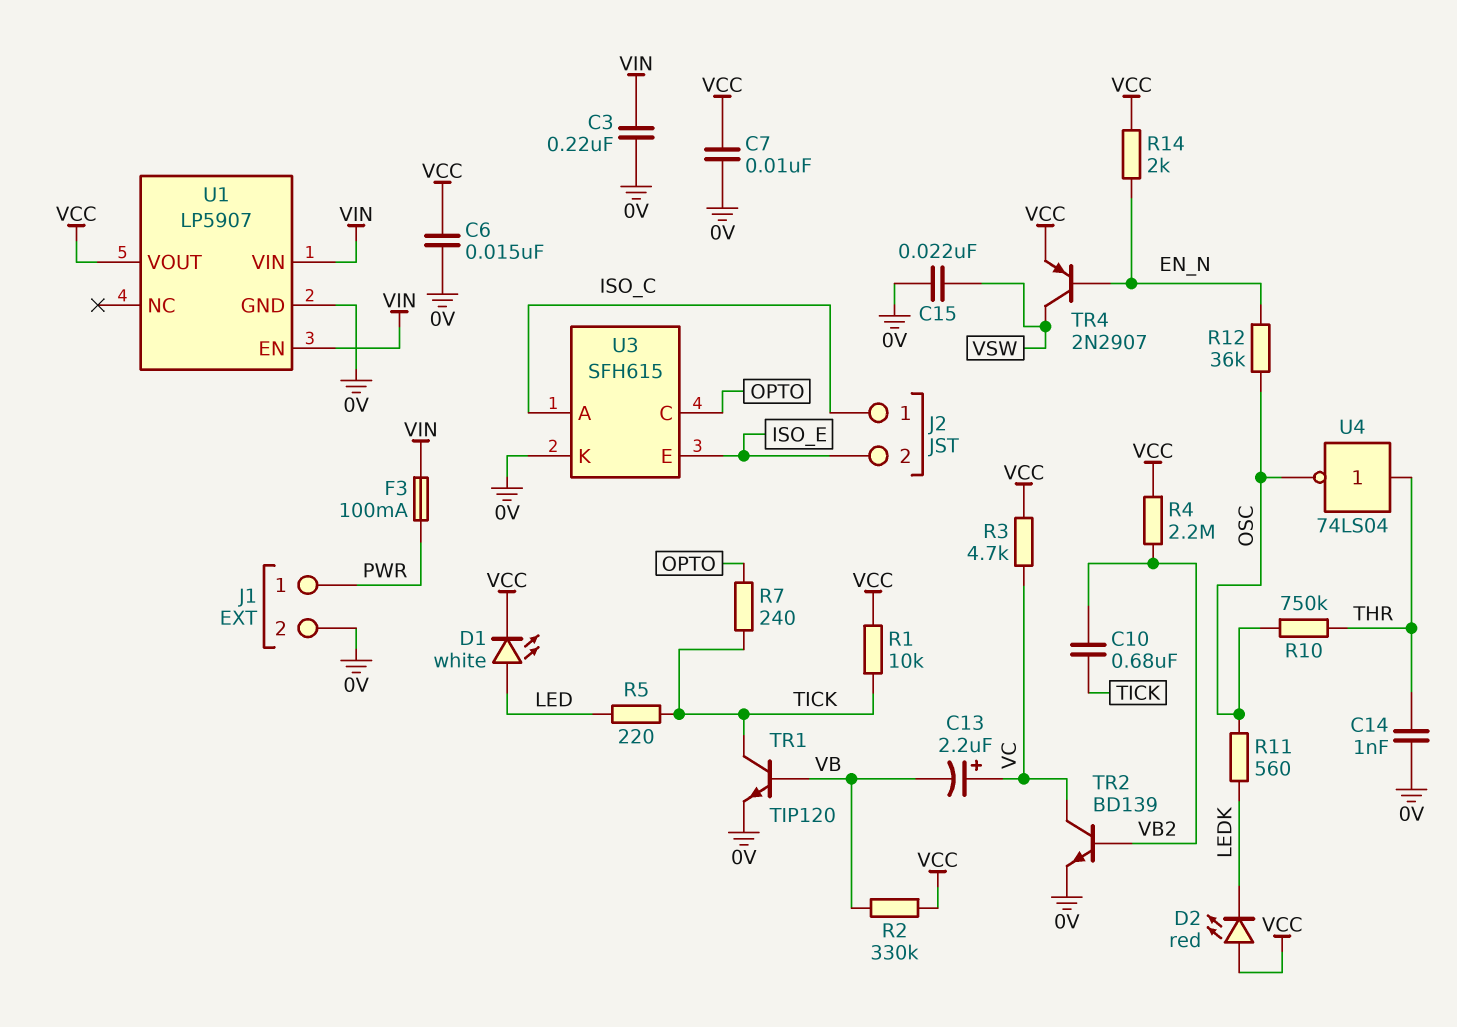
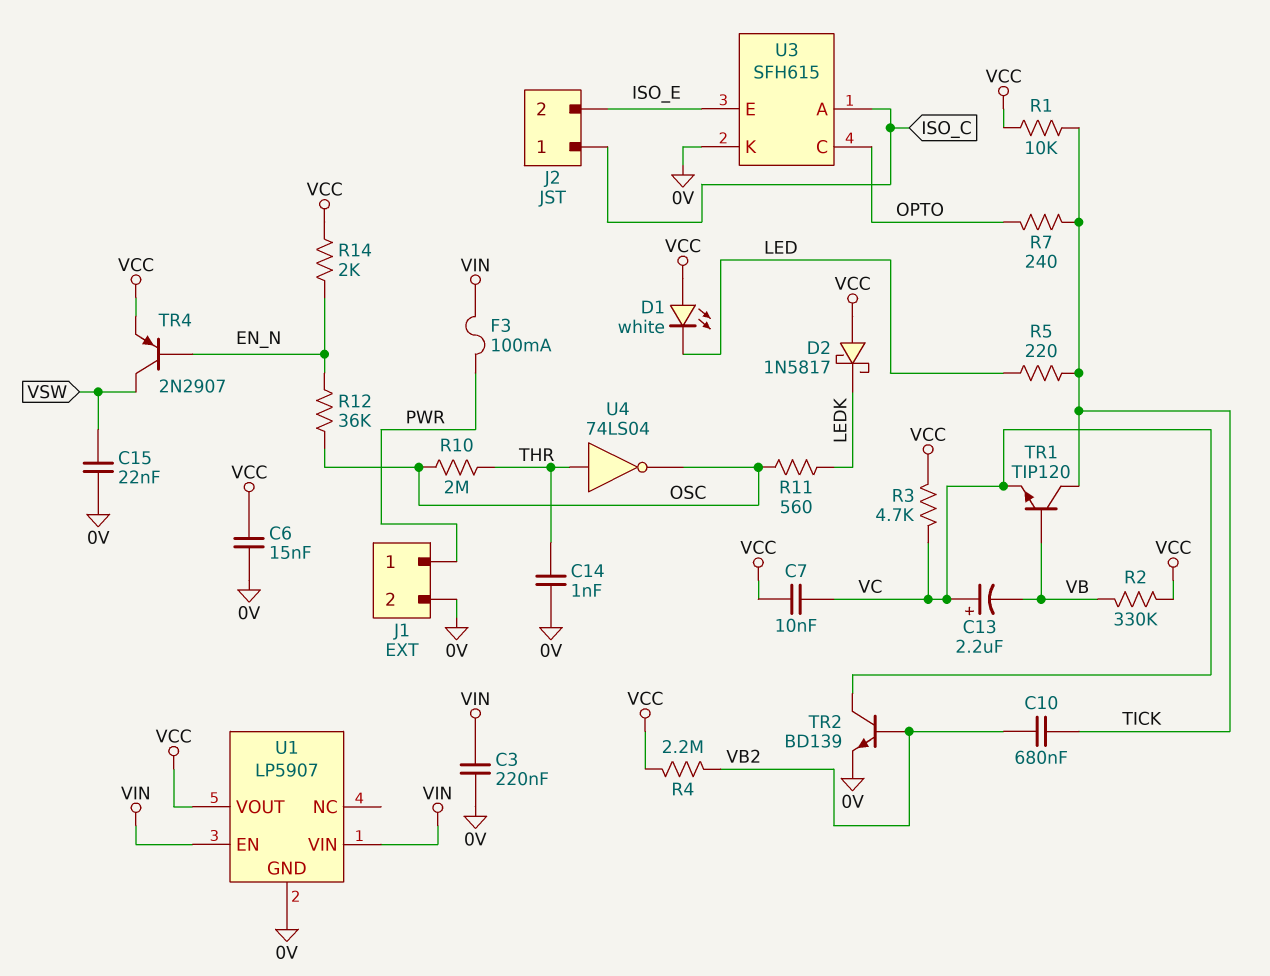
C7: 10nF (0V, VCC) -> 10nF (VC, VCC)
D1: LED white (A LED, K VCC) -> LED white (A VCC, K LED)
D2: LED red (A VCC, K LEDK) -> schottky 1N5817 (A VCC, K LEDK)
R10: 750k (OSC, THR) -> 2M (OSC, THR)
TR1: NPN TIP120 (B VB, C TICK, E 0V) -> NPN TIP120 (B VB, C TICK, E VC)

